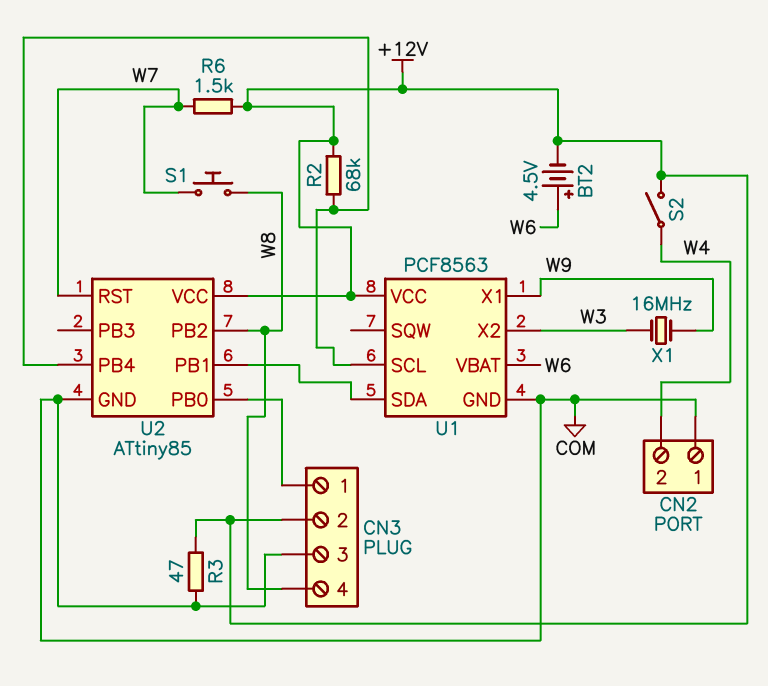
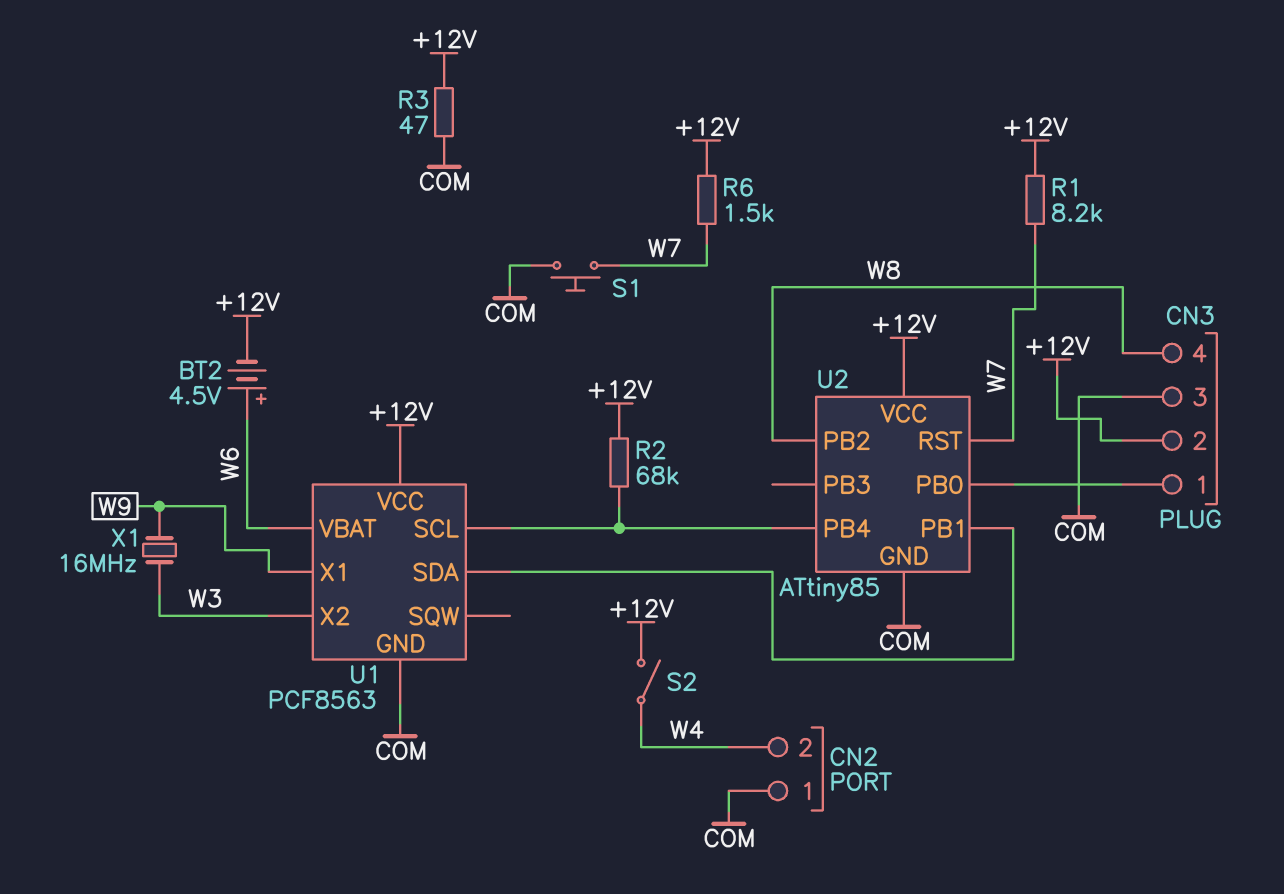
R1: none -> 8.2k (+12V, W7)
S1: button (W7, W8) -> button (COM, W7)

